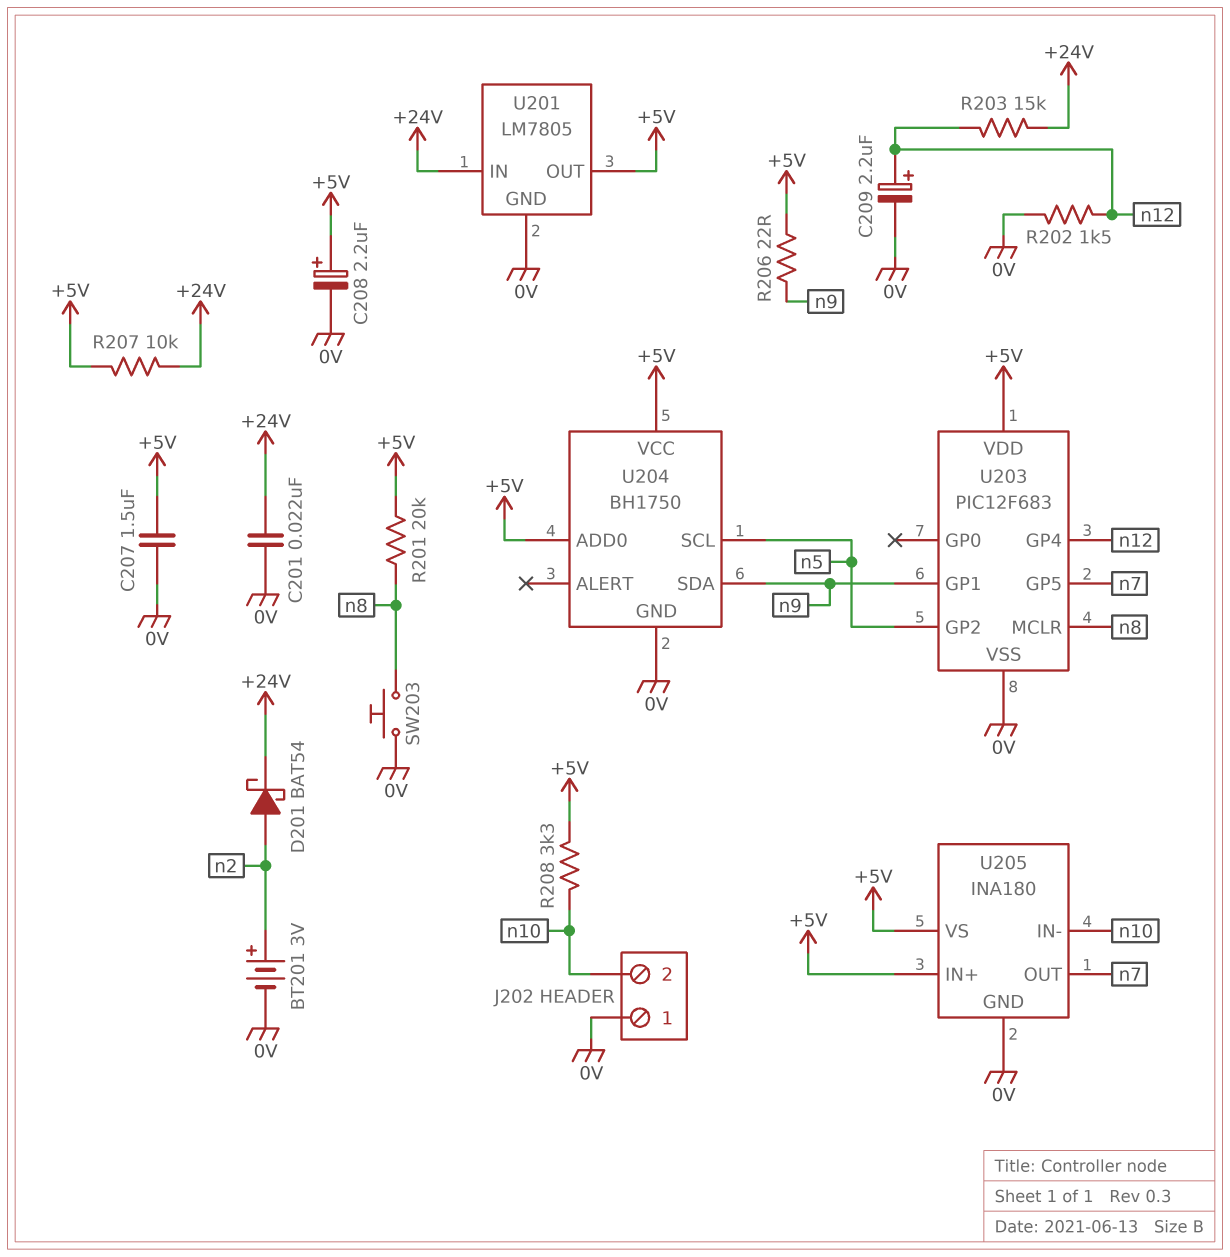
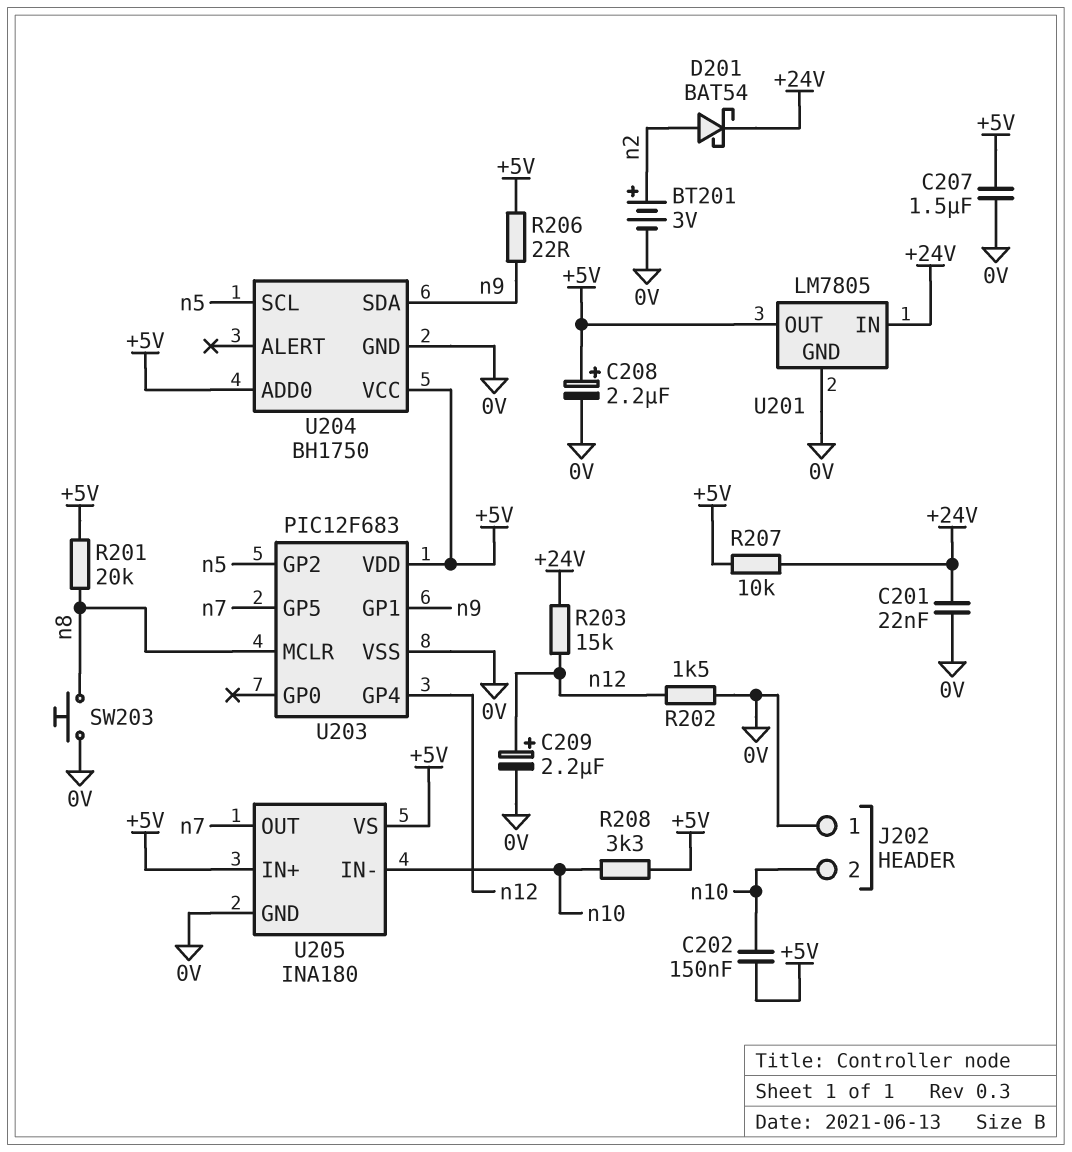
C202: none -> 150nF (+5V, n10)

